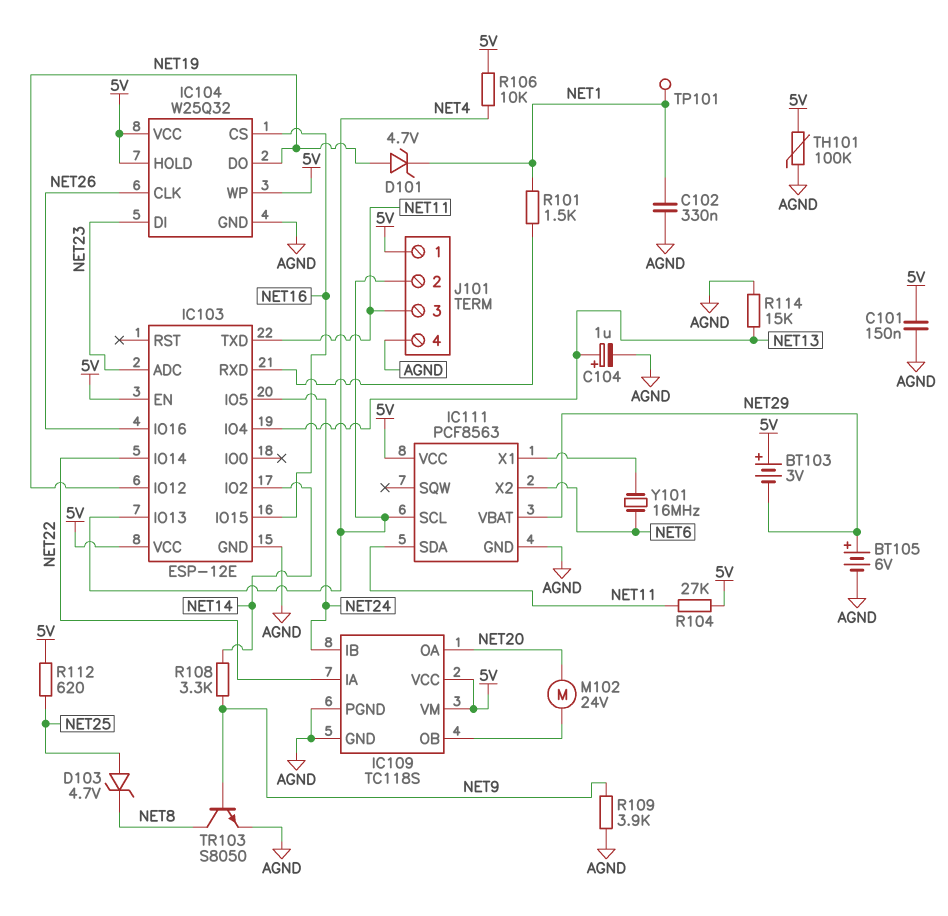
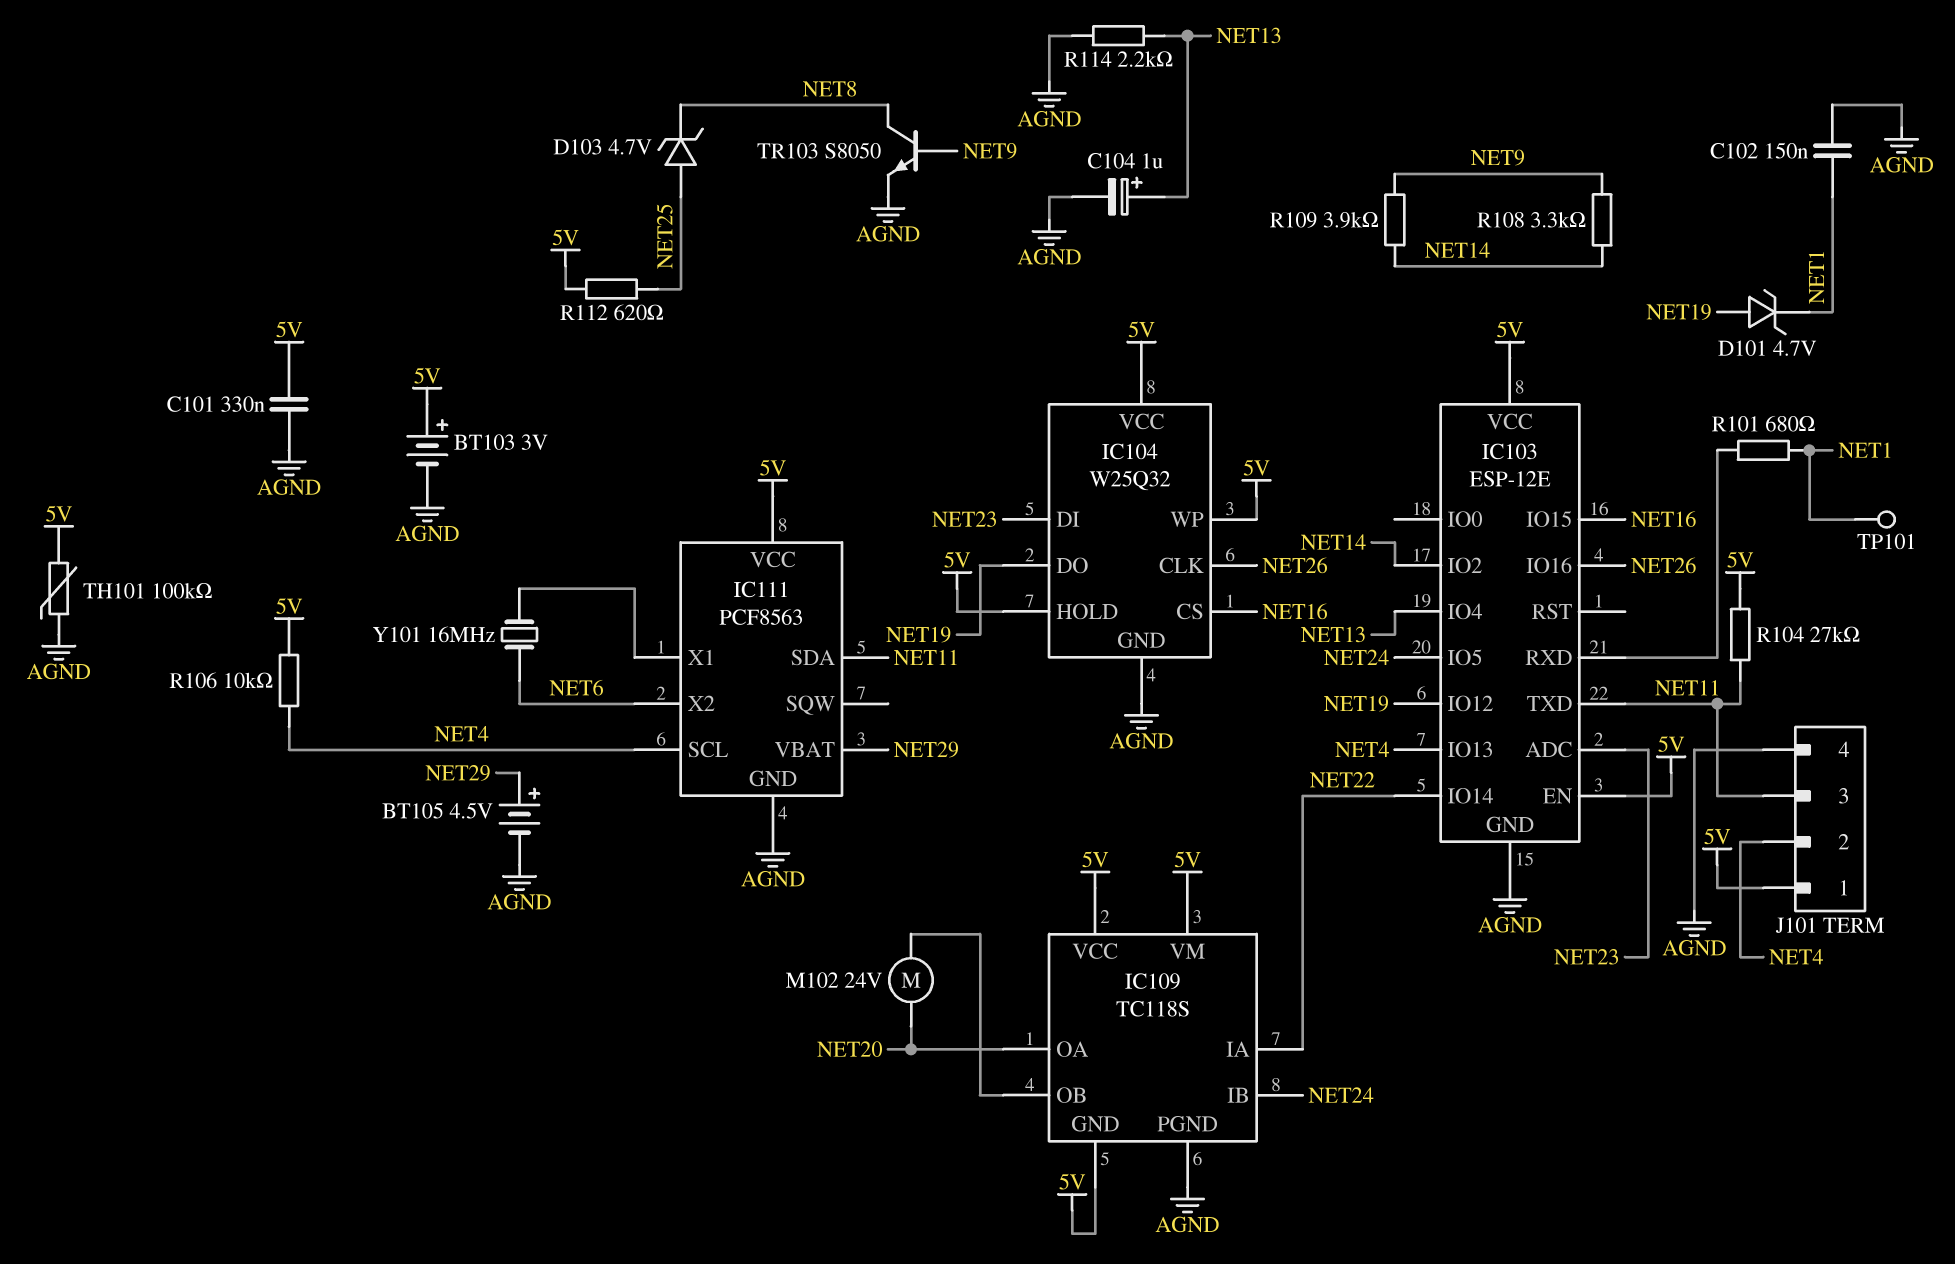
BT103: 3V (plus 5V, minus NET29) -> 3V (plus 5V, minus AGND)
BT105: 6V (plus NET29, minus AGND) -> 4.5V (plus NET29, minus AGND)
C101: 150nF (5V, AGND) -> 330nF (5V, AGND)
C102: 330nF (AGND, NET1) -> 150nF (AGND, NET1)
IC109 pin GND: AGND -> 5V
R101: 1.5k (IC103/RXD, NET1) -> 680 (IC103/RXD, NET1)
R109: 3.9k (AGND, NET9) -> 3.9k (NET9, NET14)
R114: 15k (AGND, NET13) -> 2.2k (AGND, NET13)

